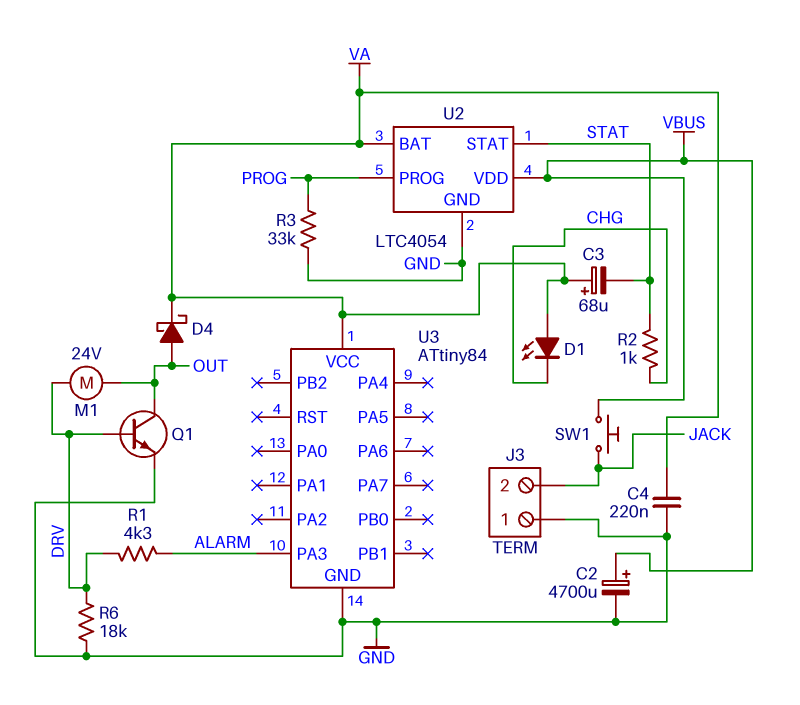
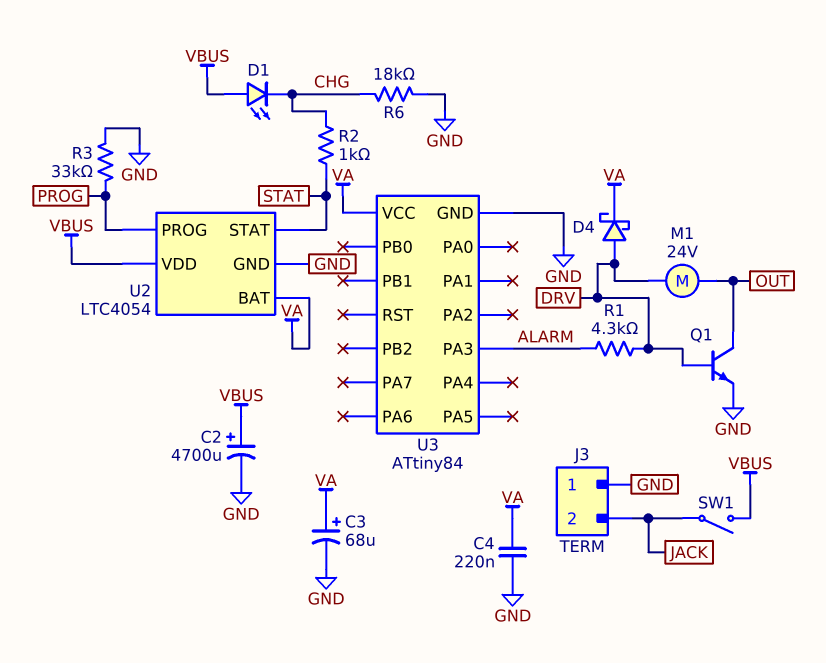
C3: 68uF (plus VA, minus STAT) -> 68uF (plus VA, minus GND)
D1: LED (A VA, K CHG) -> LED (A VBUS, K CHG)
D4: schottky (A OUT, K VA) -> schottky (A DRV, K VA)
R6: 18k (DRV, GND) -> 18k (CHG, GND)
SW1: button (JACK, VBUS) -> switch (JACK, VBUS)

